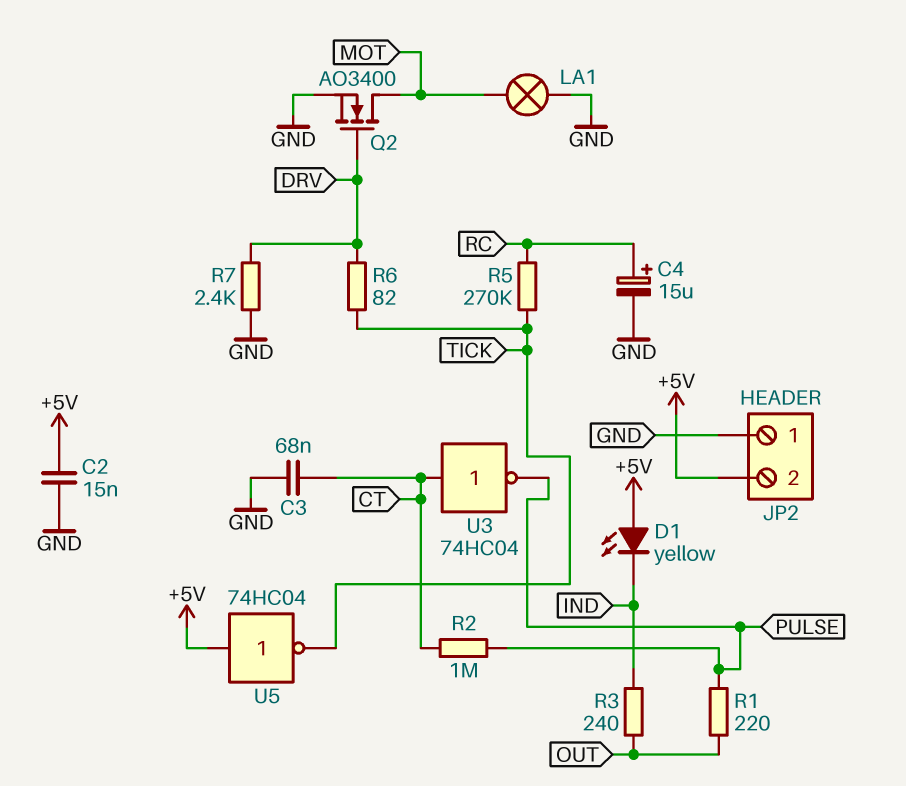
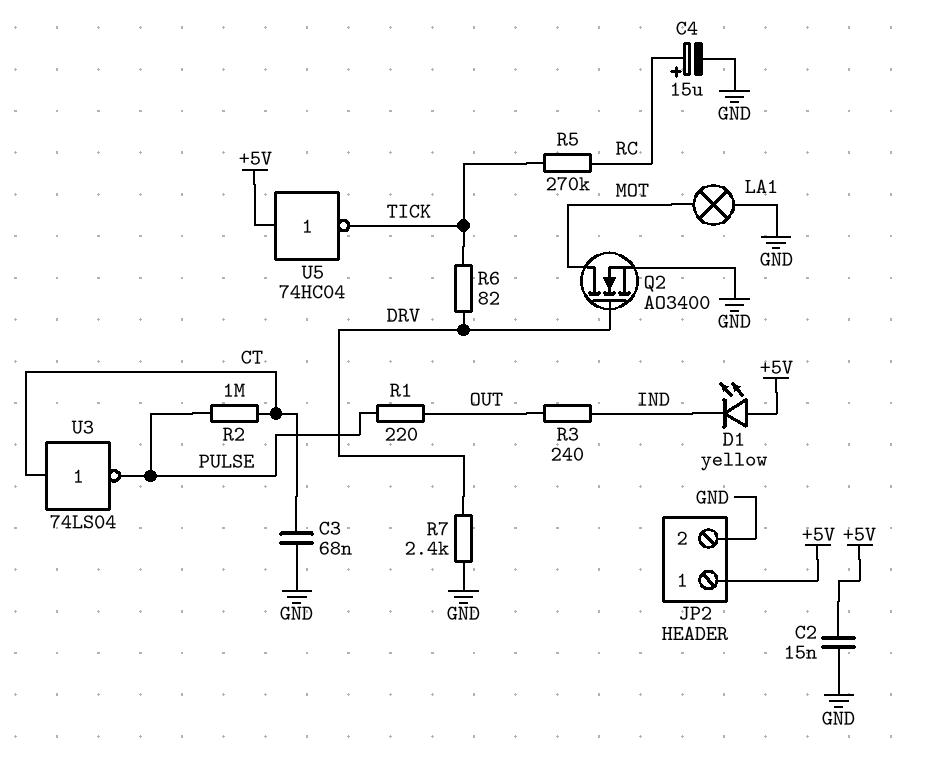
JP2 pin 1: GND -> +5V
JP2 pin 2: +5V -> GND
U3: NOT 74HC04 (in CT, out PULSE) -> NOT 74LS04 (in CT, out PULSE)

